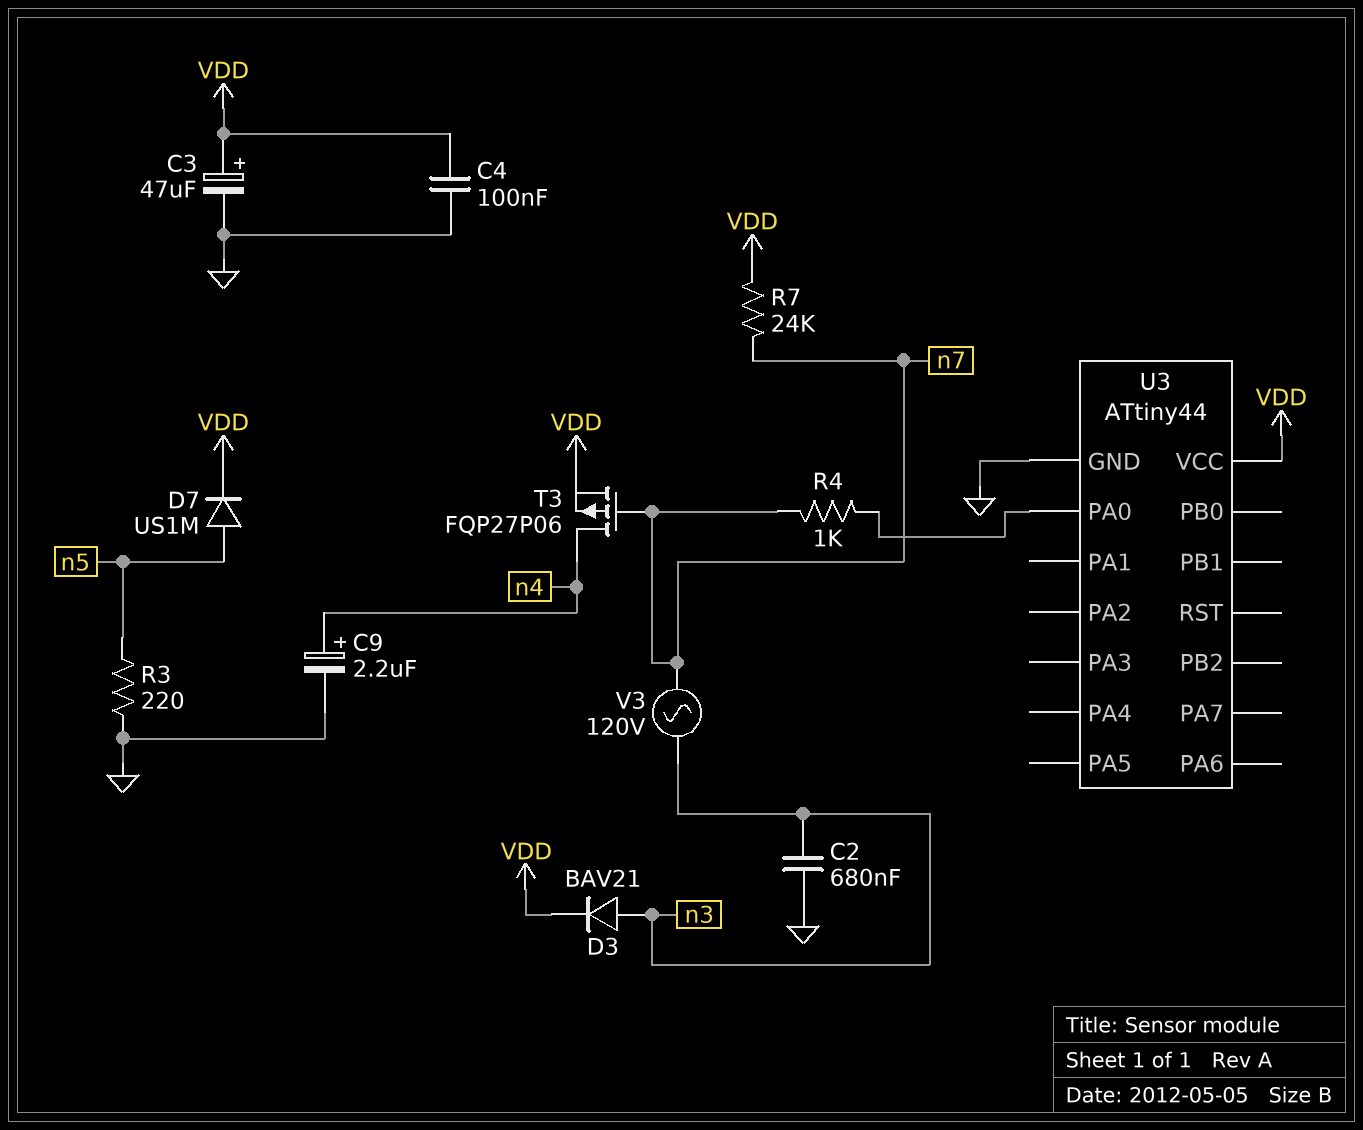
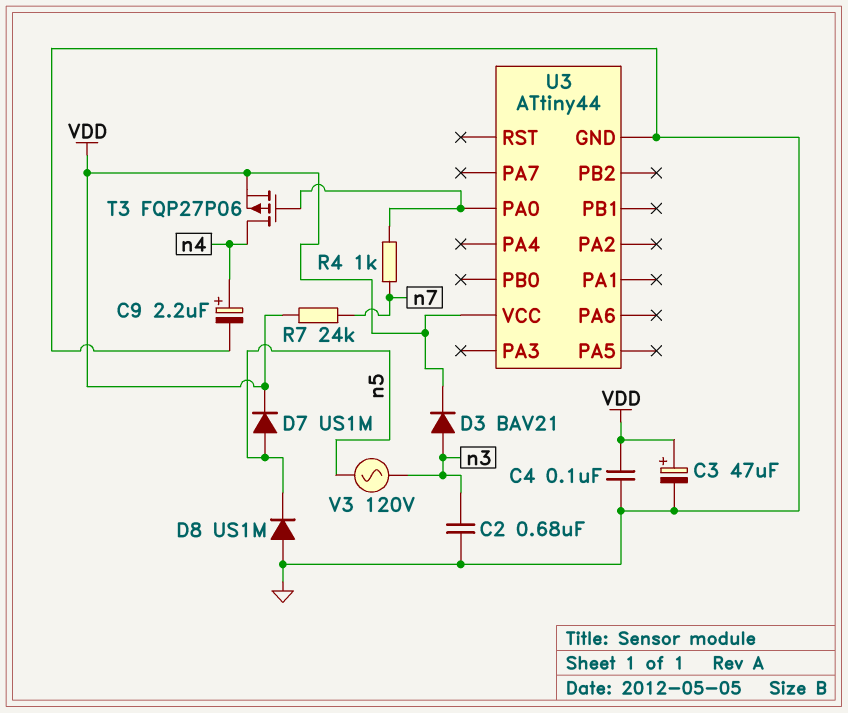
D8: none -> diode US1M (A GND, K n5)
R3: 220 (GND, n5) -> none
T3: PMOS FQP27P06 (G n7, D n4, S VDD) -> PMOS FQP27P06 (G U3/PA0, D n4, S VDD)
V3: AC 120V (n3, n7) -> AC 120V (n3, n5)

